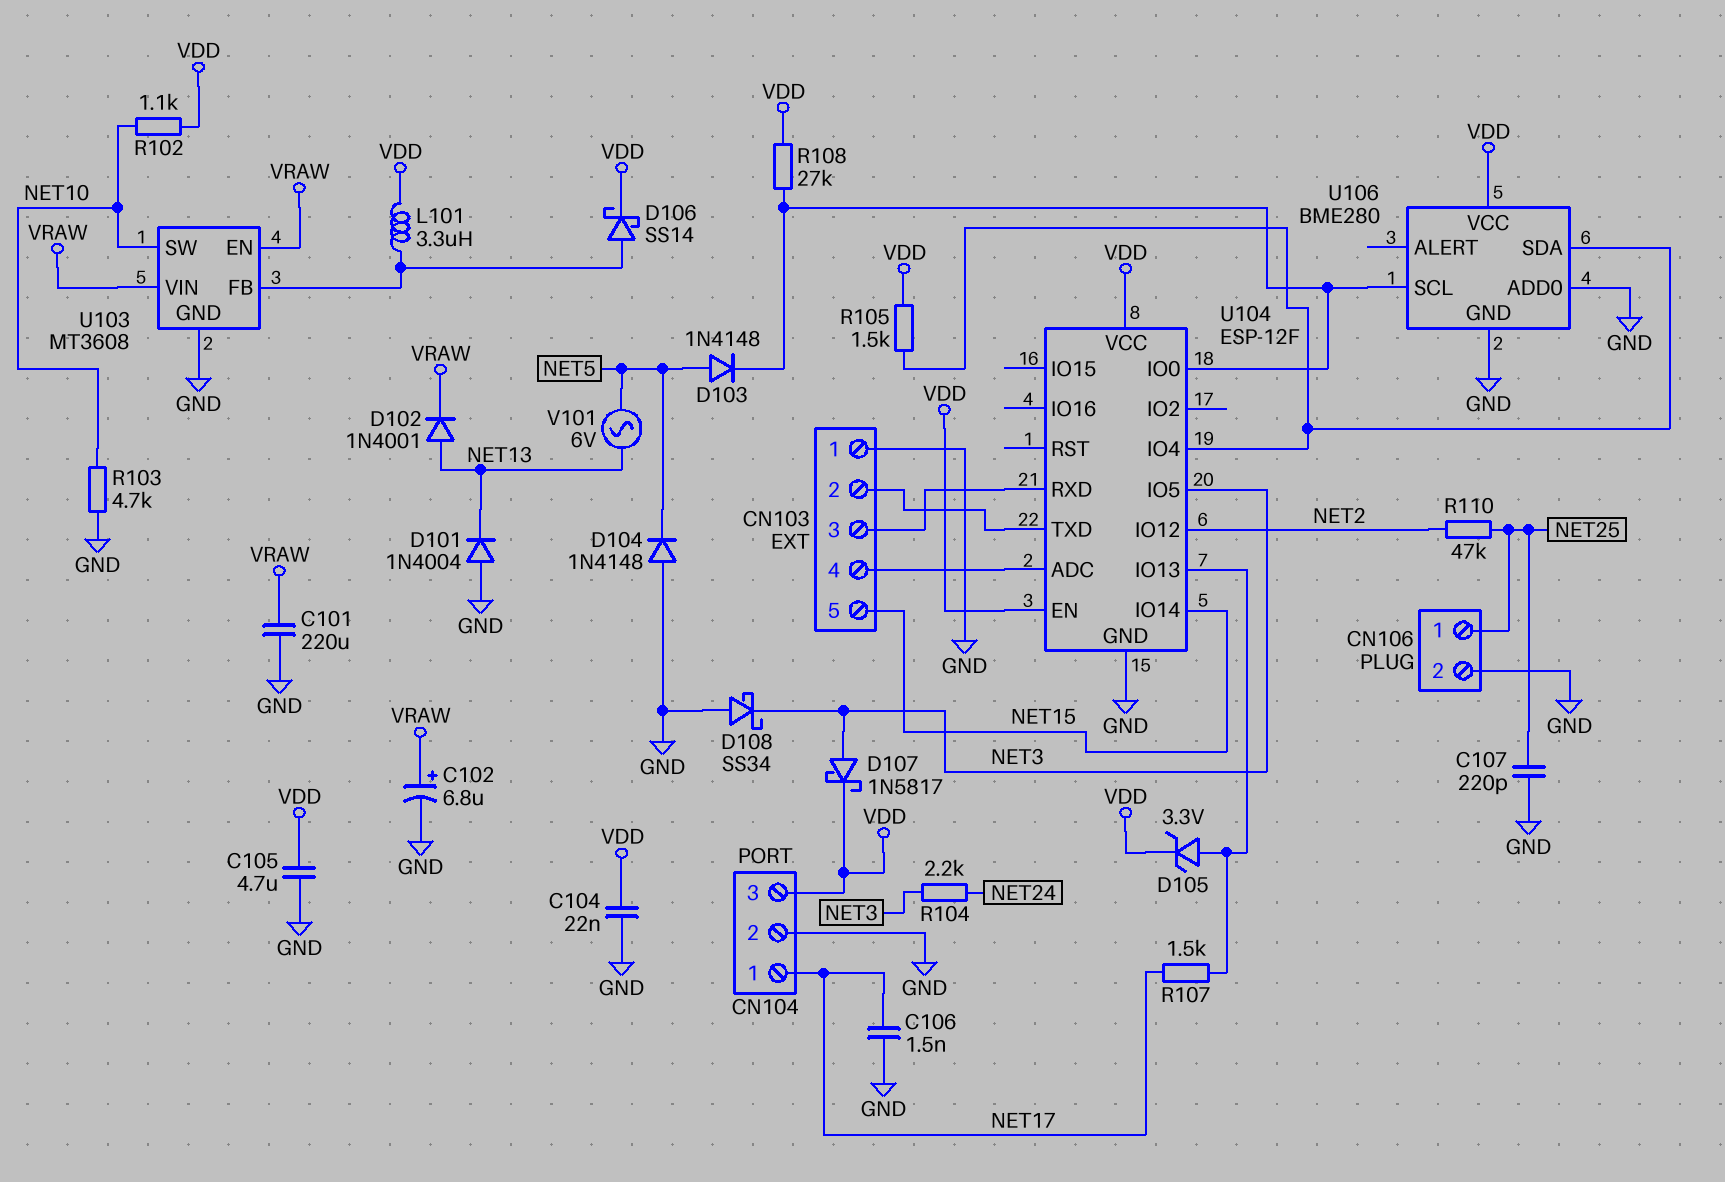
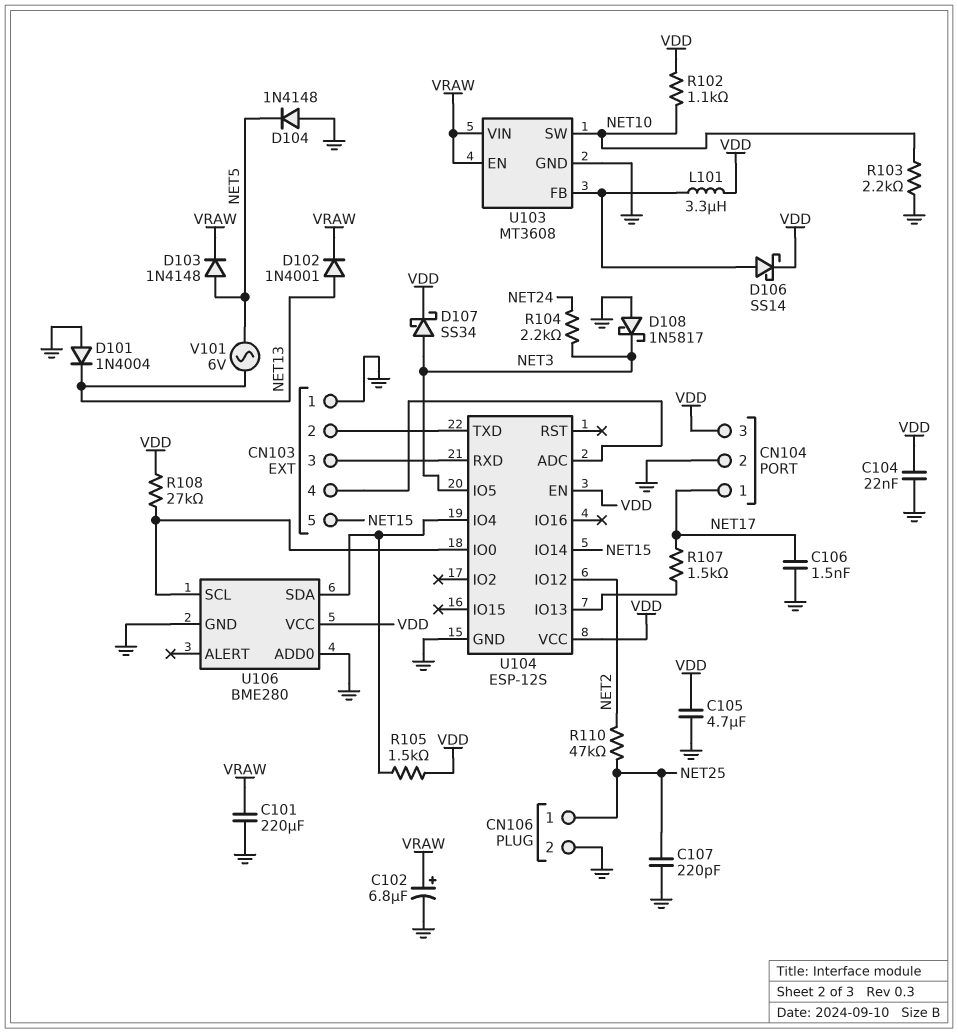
D103: diode 1N4148 (A NET5, K U104/IO0) -> diode 1N4148 (A NET5, K VRAW)
D105: zener 3.3V (A U104/IO13, K VDD) -> none
D107: schottky 1N5817 (A NET3, K VDD) -> schottky SS34 (A NET3, K VDD)
D108: schottky SS34 (A GND, K NET3) -> schottky 1N5817 (A GND, K NET3)
R103: 4.7k (GND, NET10) -> 2.2k (GND, NET10)
U104: ESP-12F -> ESP-12S

